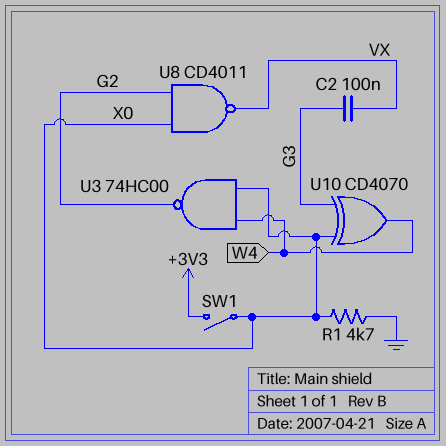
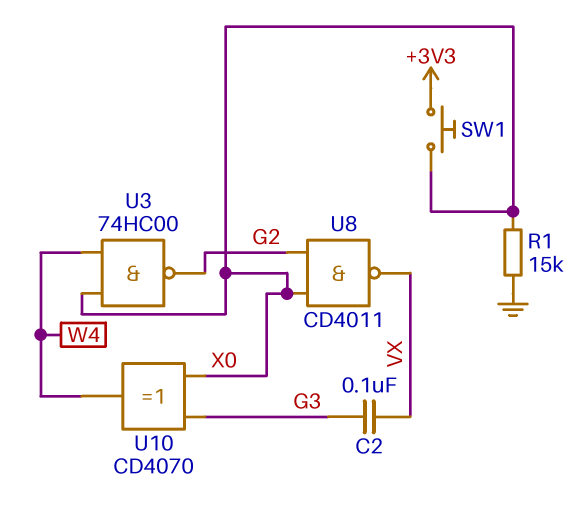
R1: 4.7k (GND, X0) -> 15k (GND, X0)
SW1: switch (+3V3, X0) -> button (+3V3, X0)

